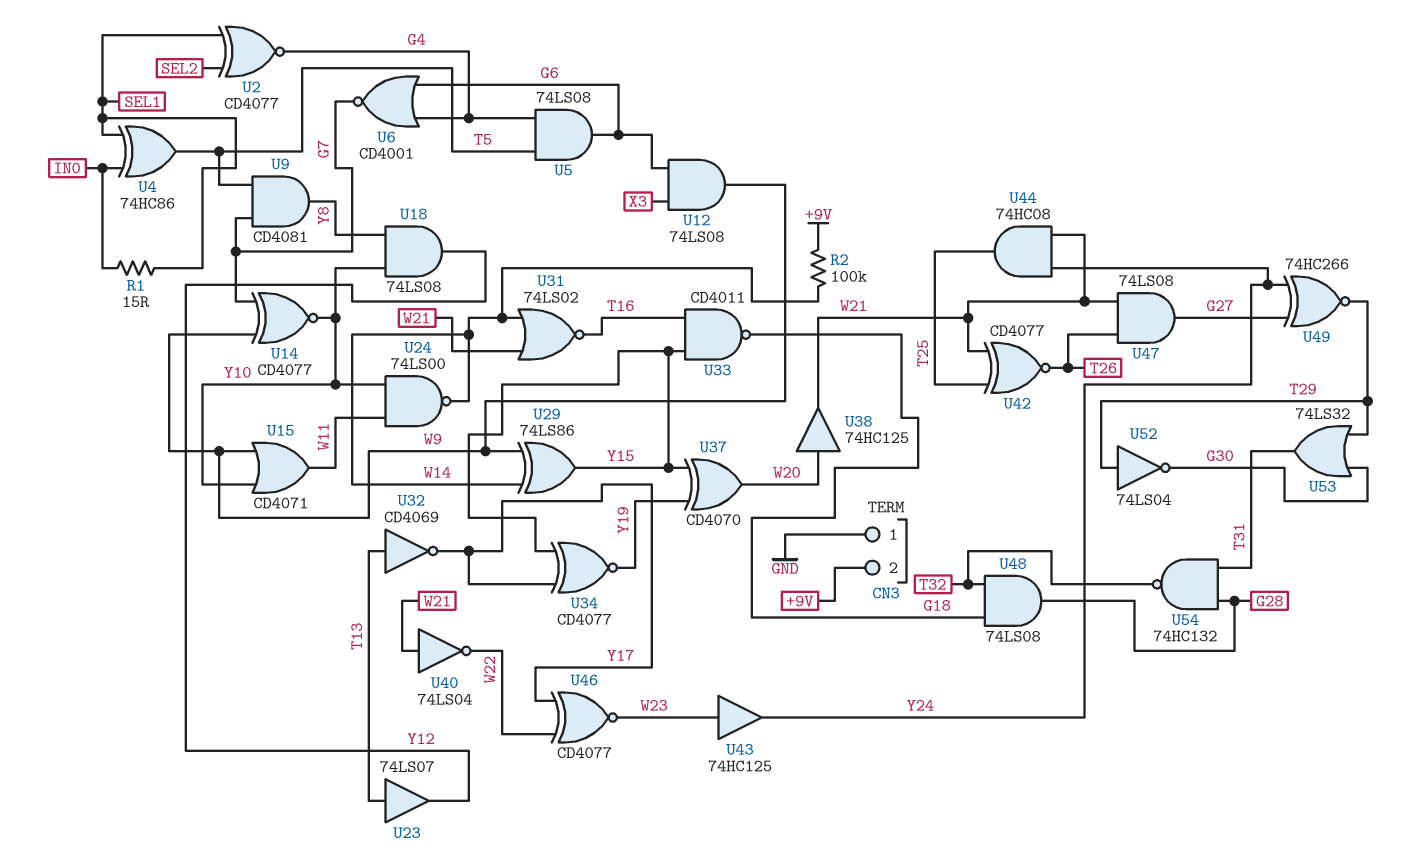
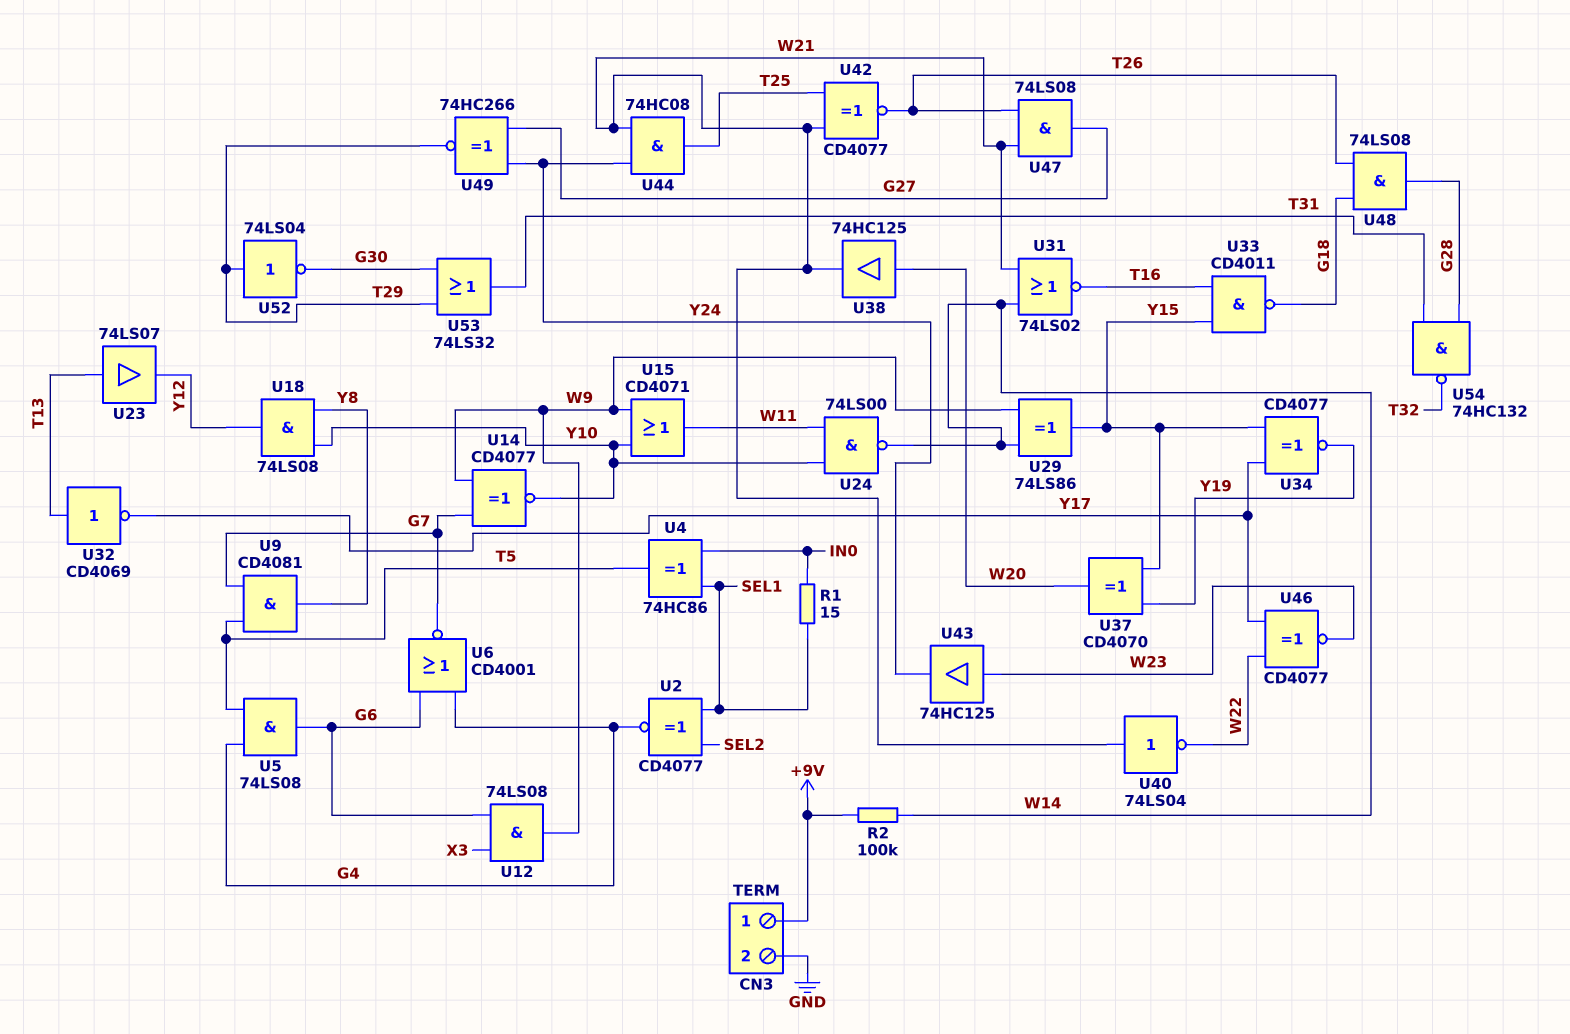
CN3 pin 1: GND -> +9V
CN3 pin 2: +9V -> GND
U48: AND 74LS08 (in G18, in T32, out G28) -> AND 74LS08 (in G18, in T26, out G28)

